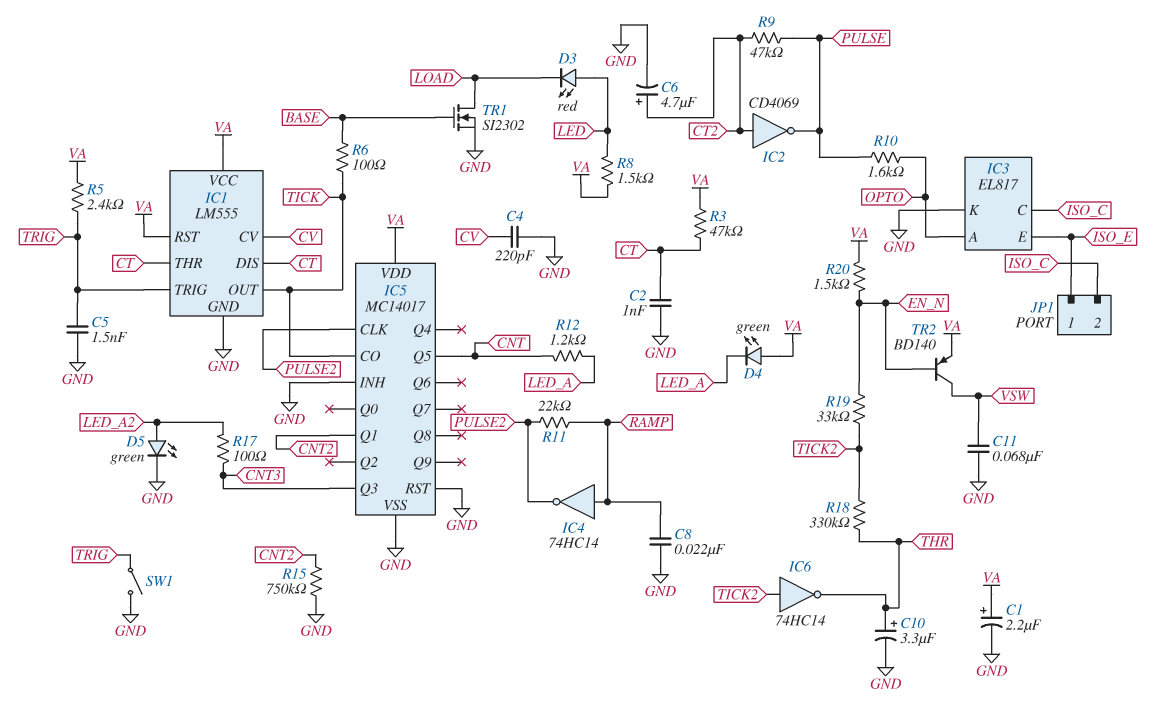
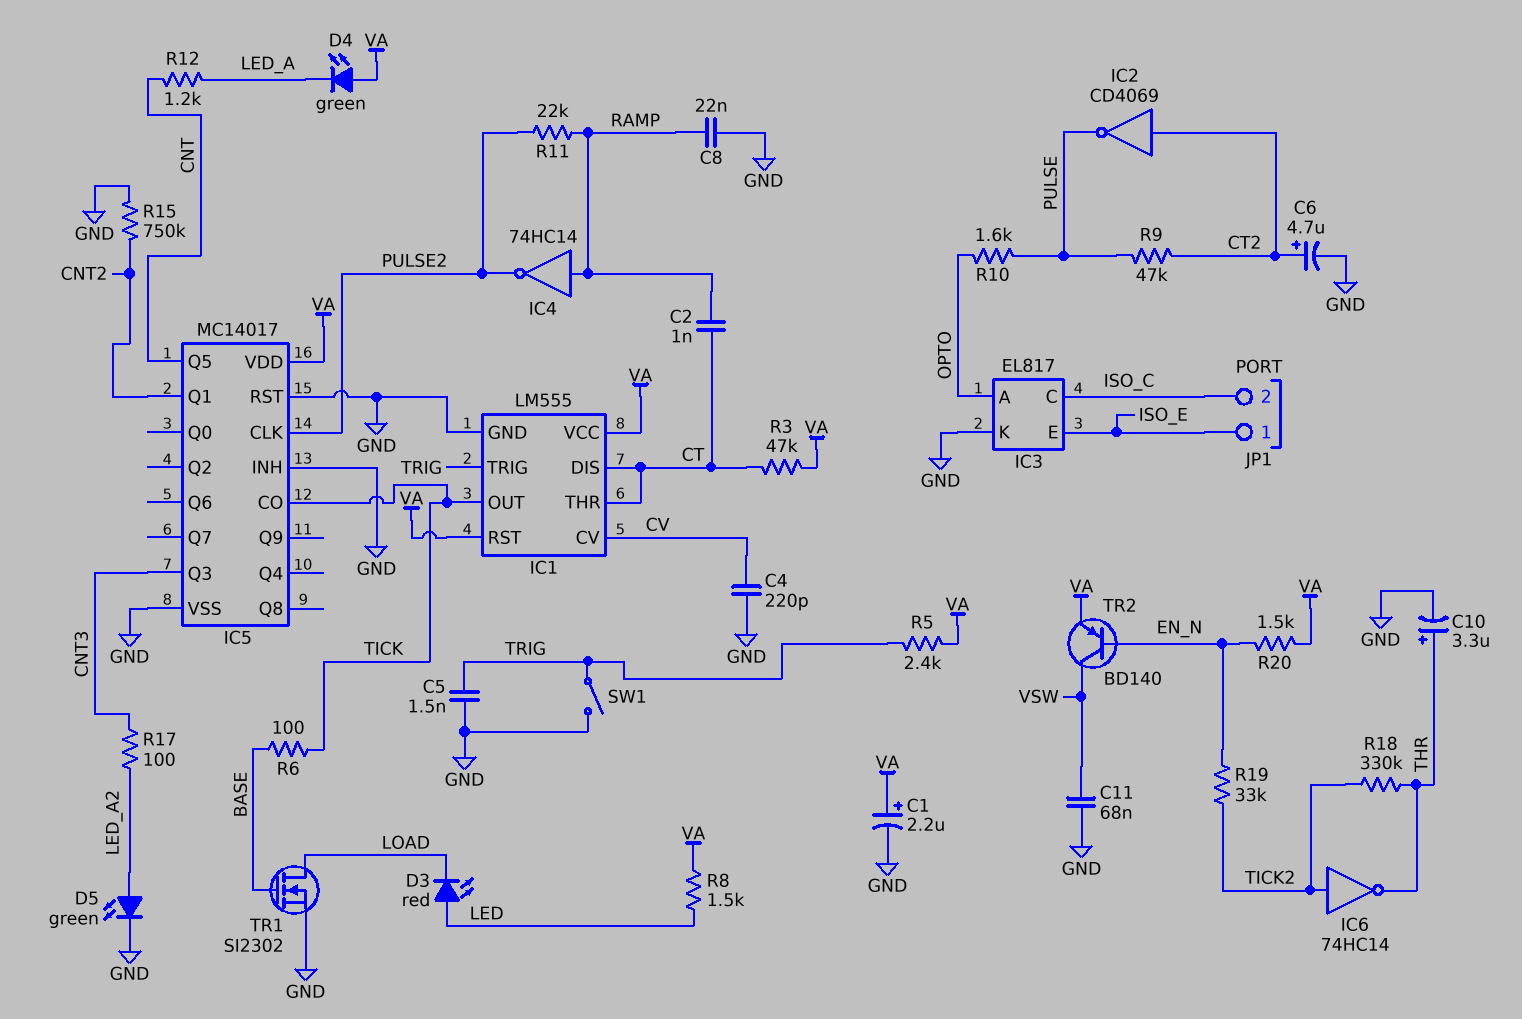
C2: 1nF (CT, GND) -> 1nF (CT, RAMP)

